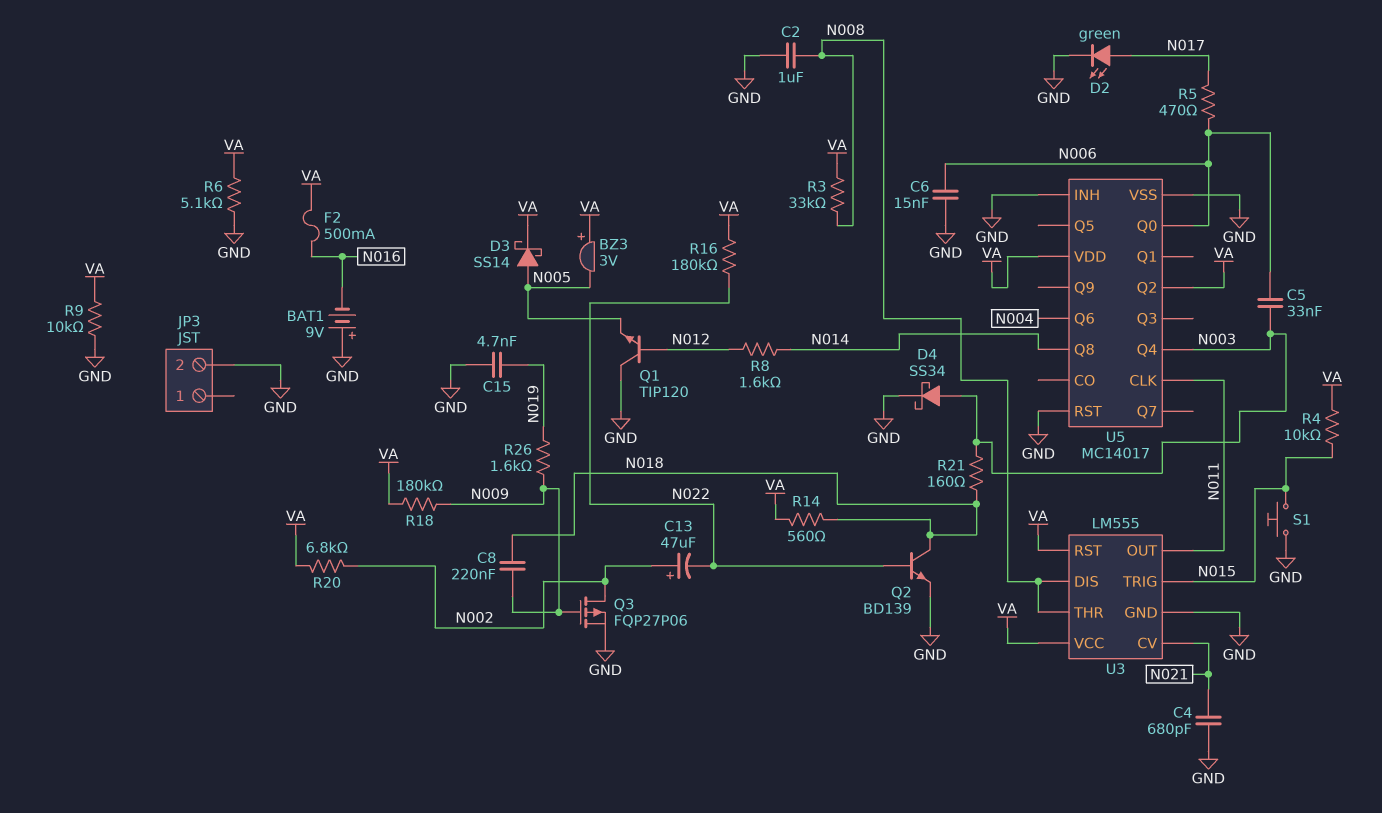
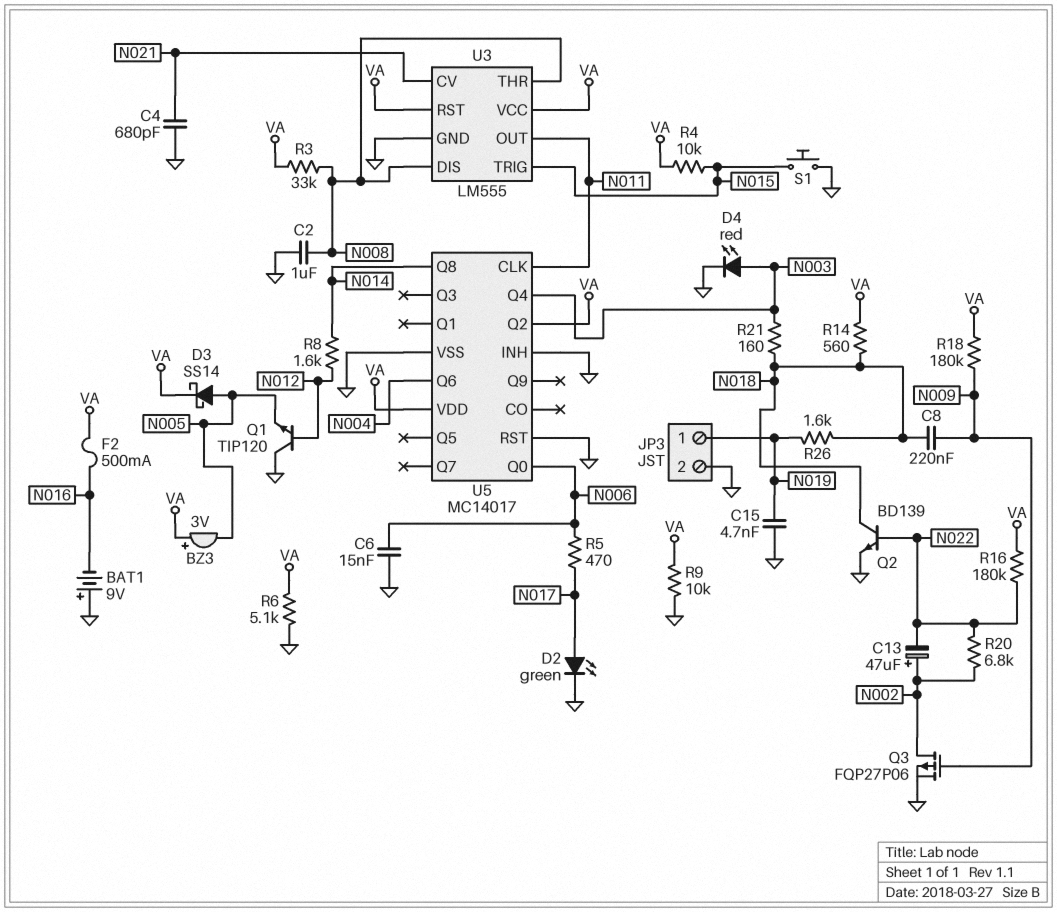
C5: 33nF (N003, N006) -> none
D4: schottky SS34 (A N003, K GND) -> LED red (A N003, K GND)
JP3 pin 1: none -> N019
R20: 6.8k (N002, VA) -> 6.8k (N002, N022)
R26: 1.6k (N009, N019) -> 1.6k (N018, N019)

